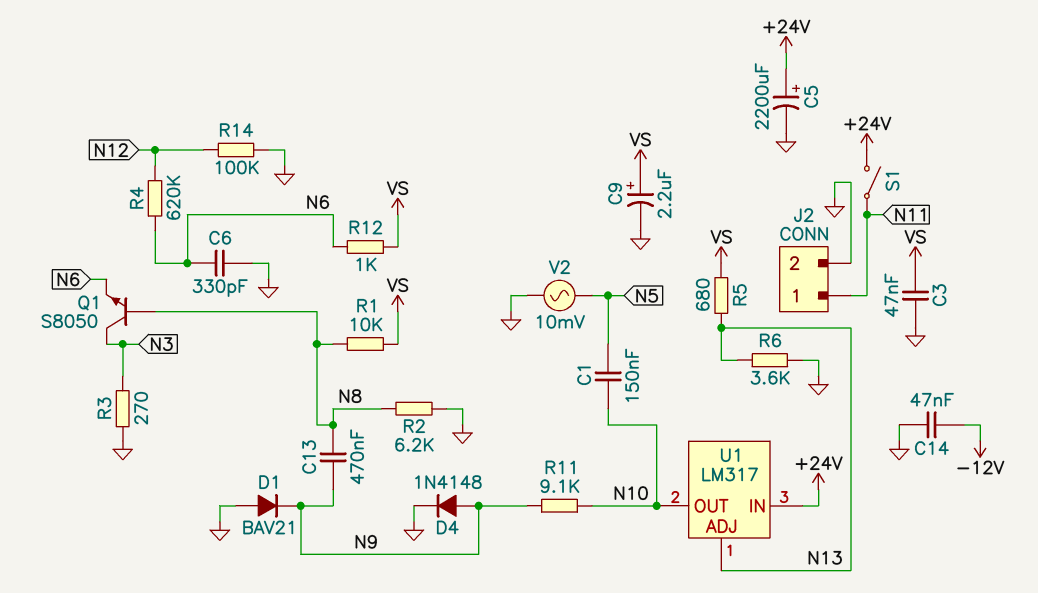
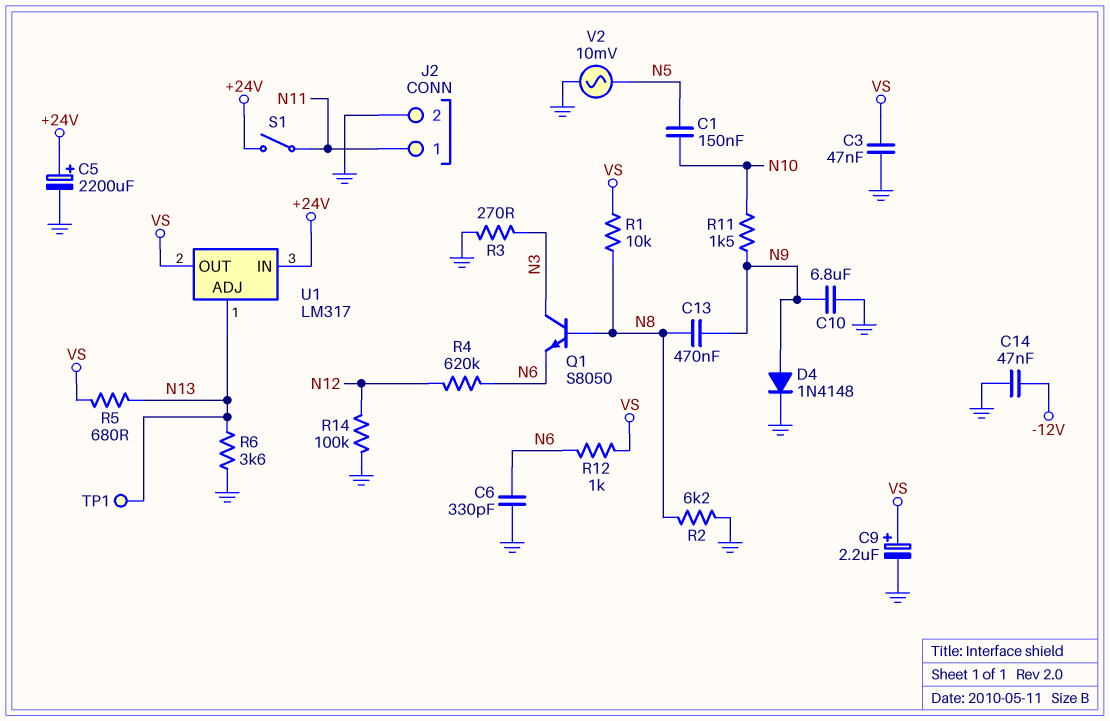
C10: none -> 6.8uF (GND, N9)
D1: diode BAV21 (A GND, K N9) -> none
R11: 9.1k (N9, N10) -> 1.5k (N9, N10)
TP1: none -> test point (N13)
U1 pin OUT: N10 -> VS

